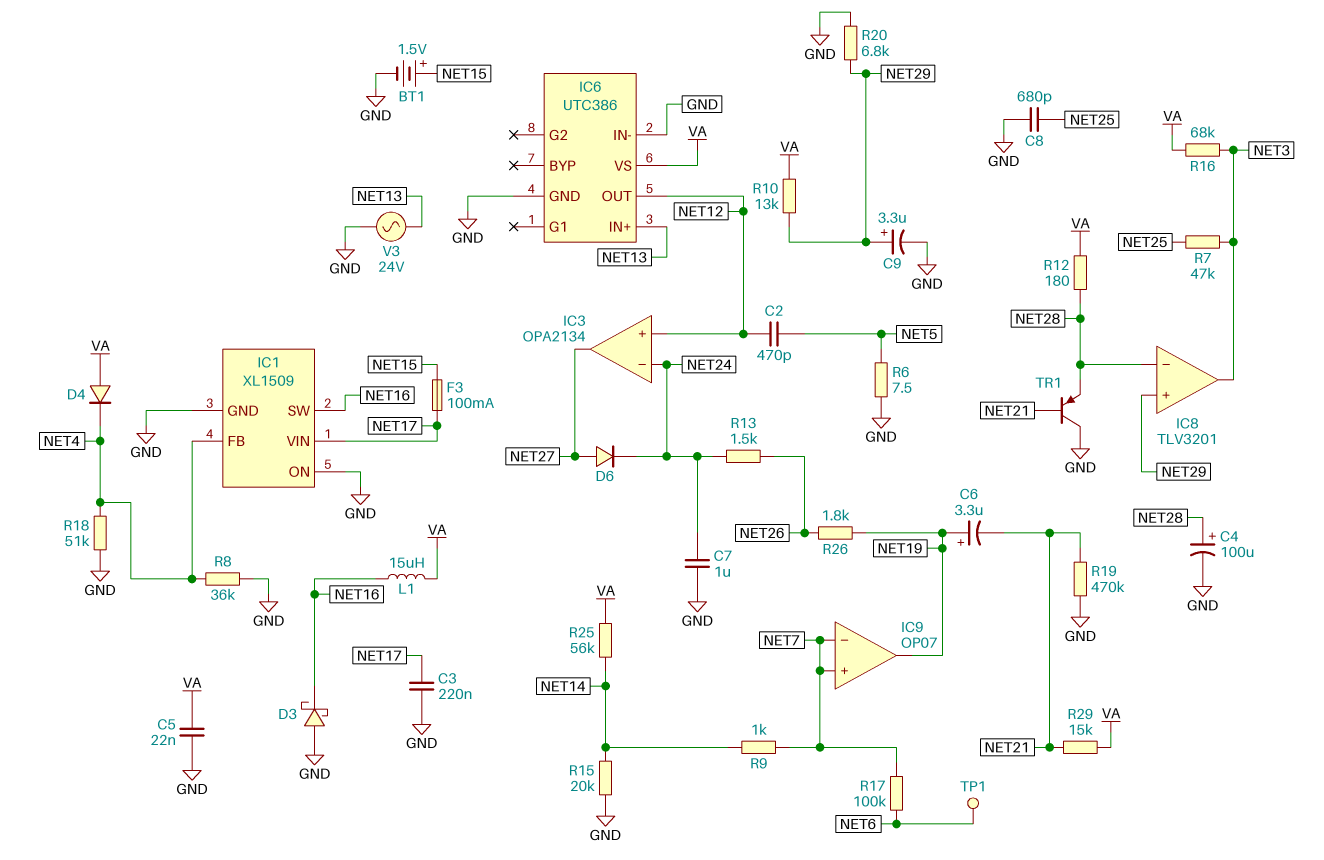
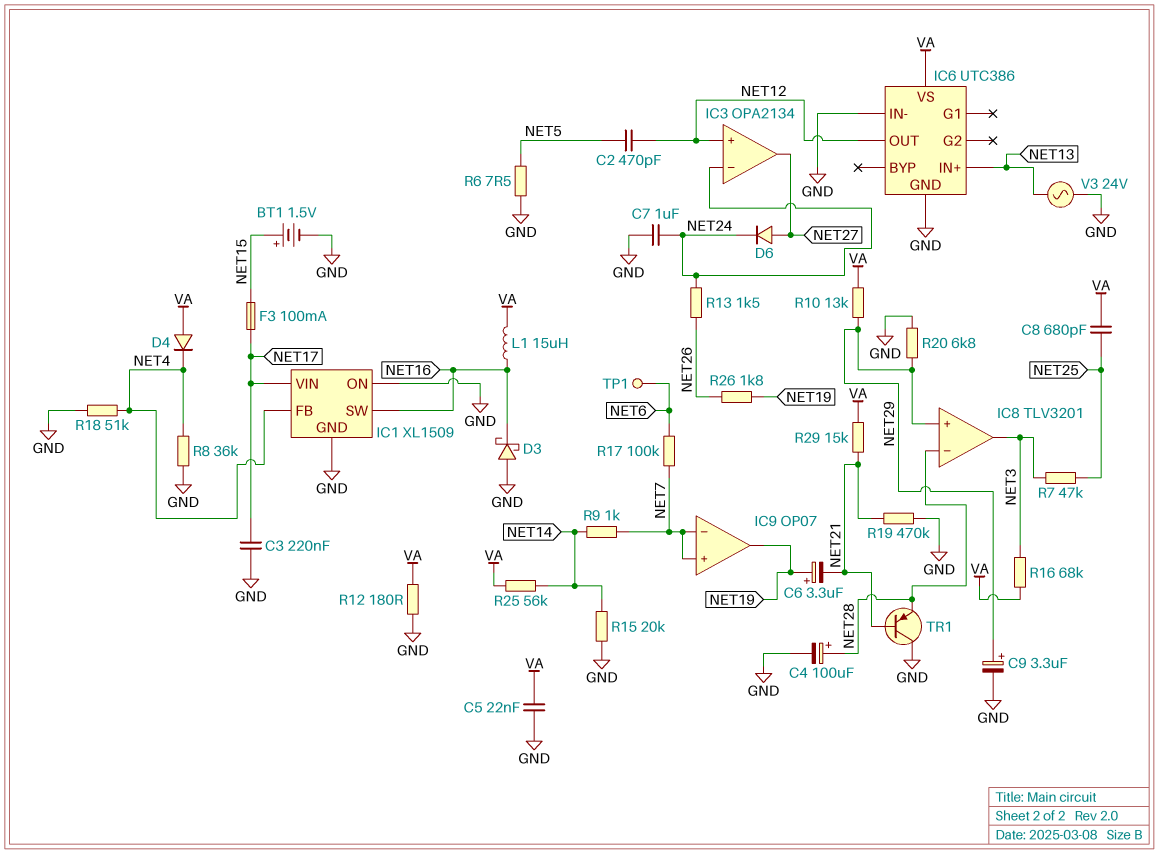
C8: 680pF (GND, NET25) -> 680pF (NET25, VA)
R12: 180 (NET28, VA) -> 180 (GND, VA)

